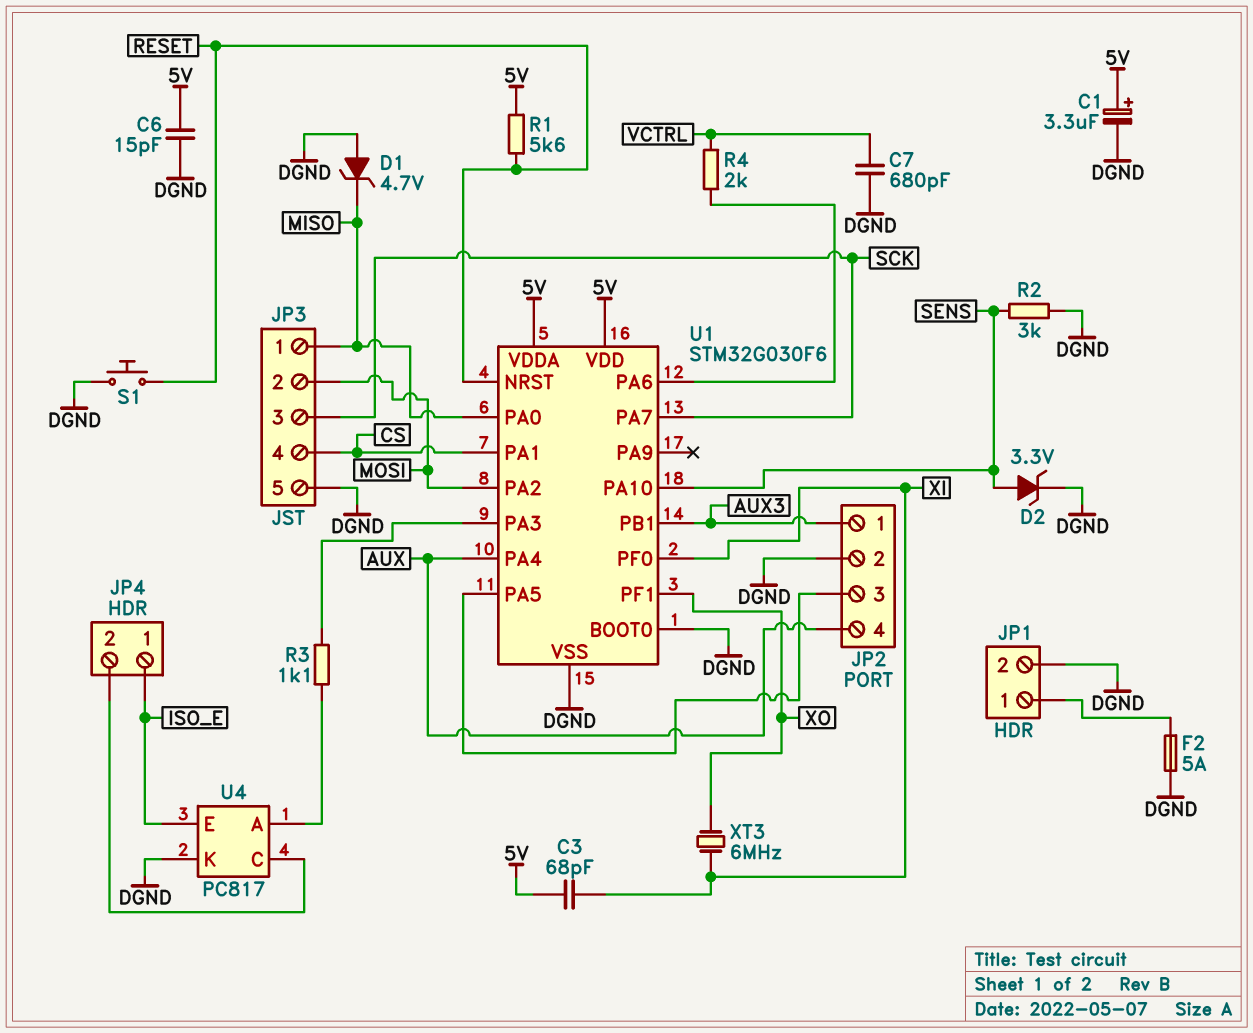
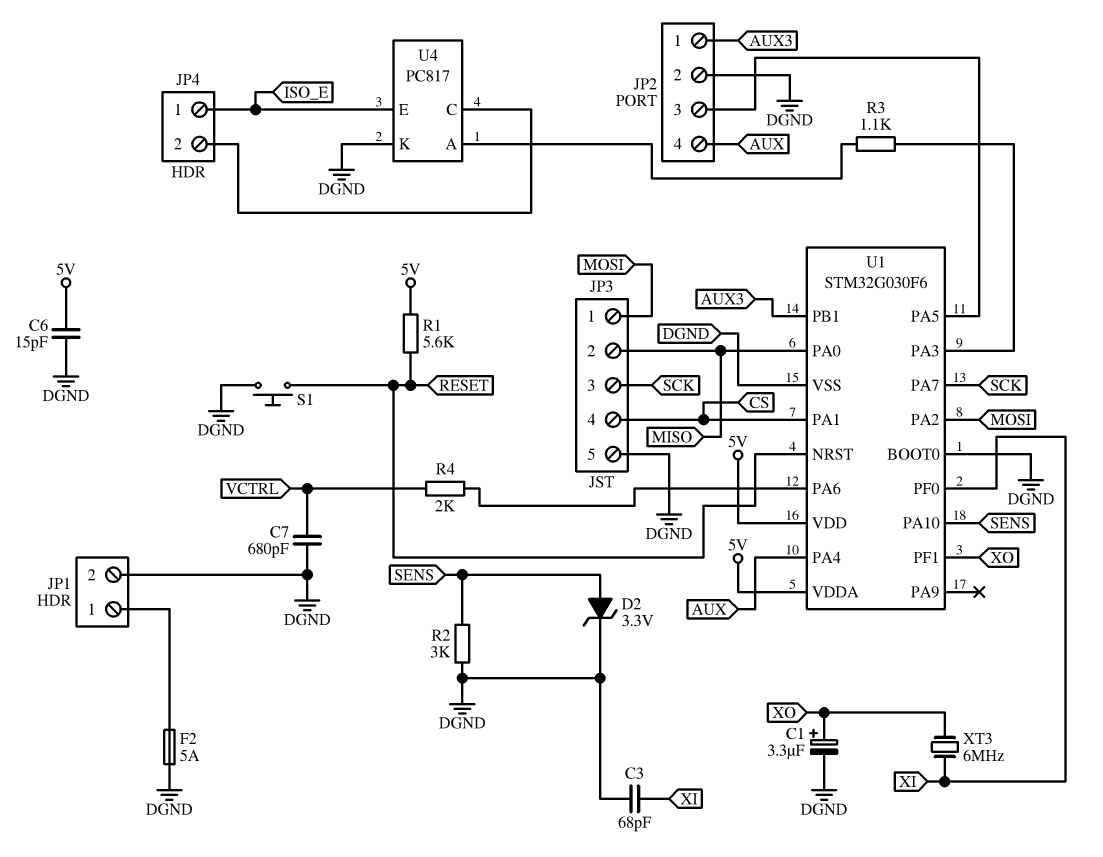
C1: 3.3uF (plus 5V, minus DGND) -> 3.3uF (plus XO, minus DGND)
C3: 68pF (5V, XI) -> 68pF (DGND, XI)
D1: zener 4.7V (A DGND, K MISO) -> none
JP3 pin 1: MISO -> MOSI
JP3 pin 2: MOSI -> MISO

